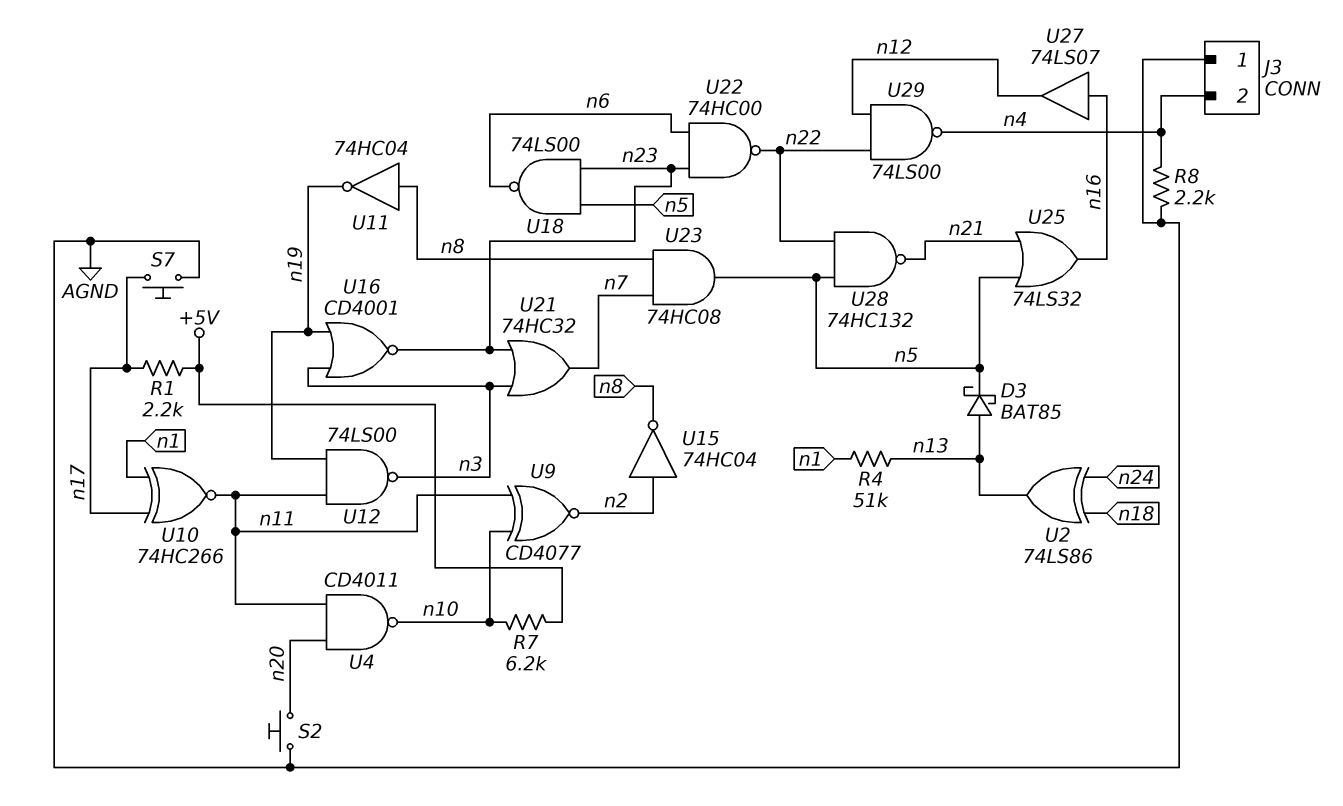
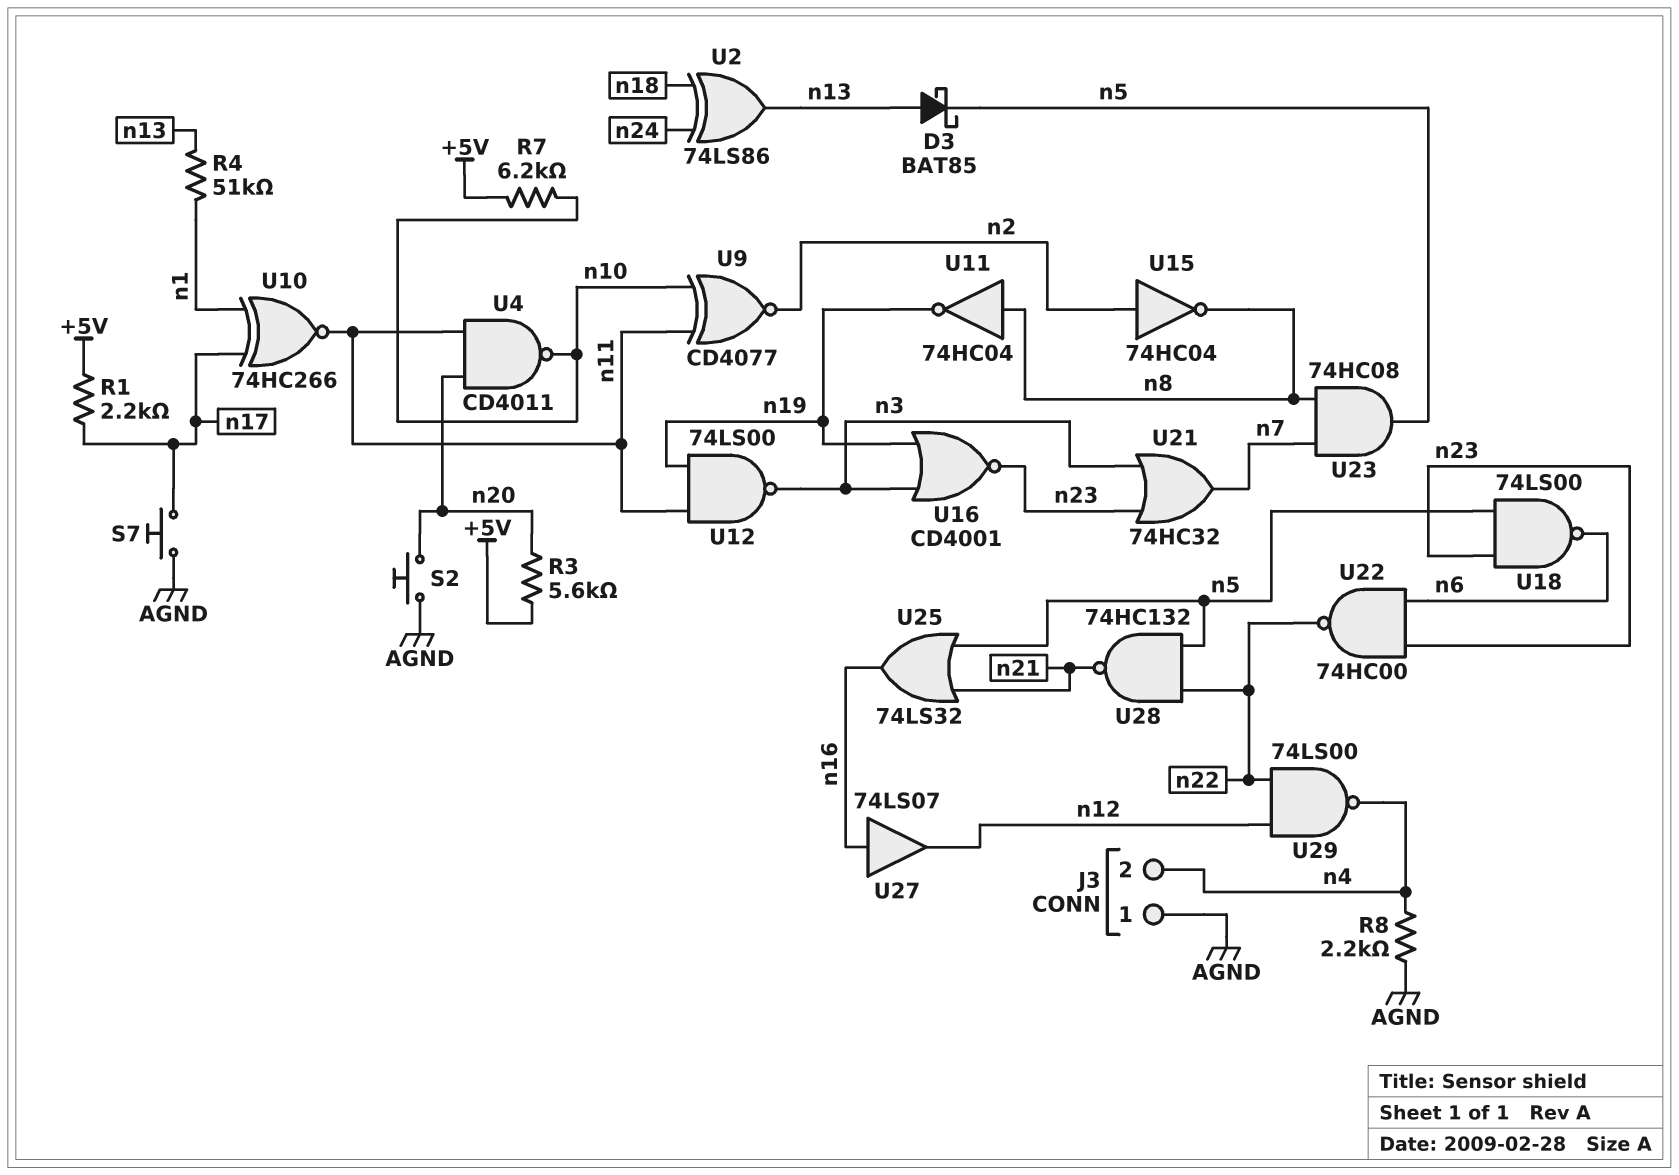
R3: none -> 5.6k (+5V, n20)

